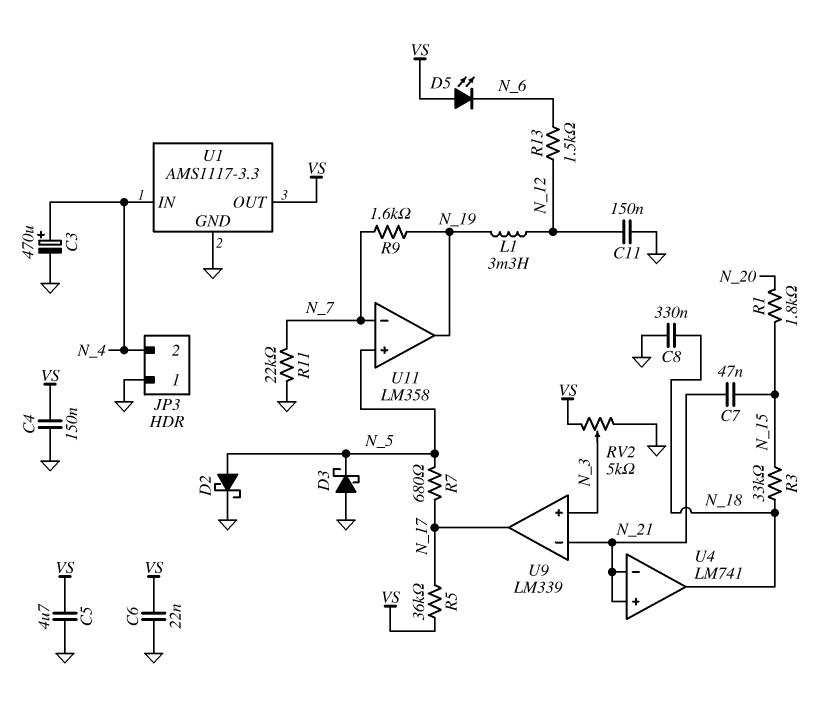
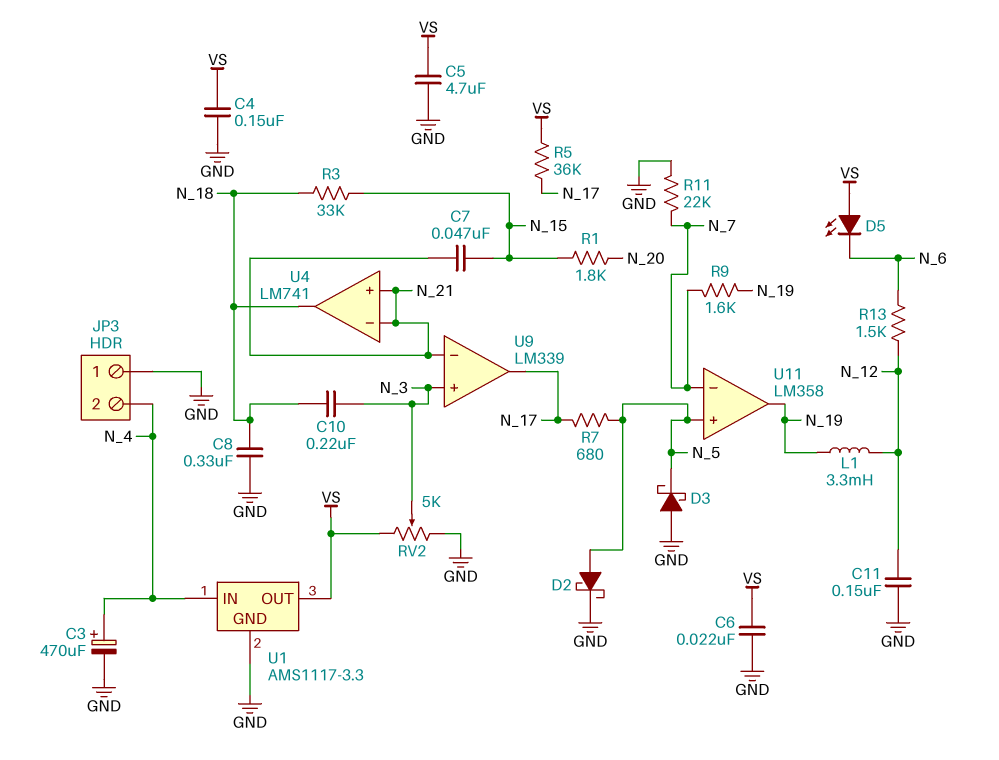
C10: none -> 220nF (N_3, N_18)

